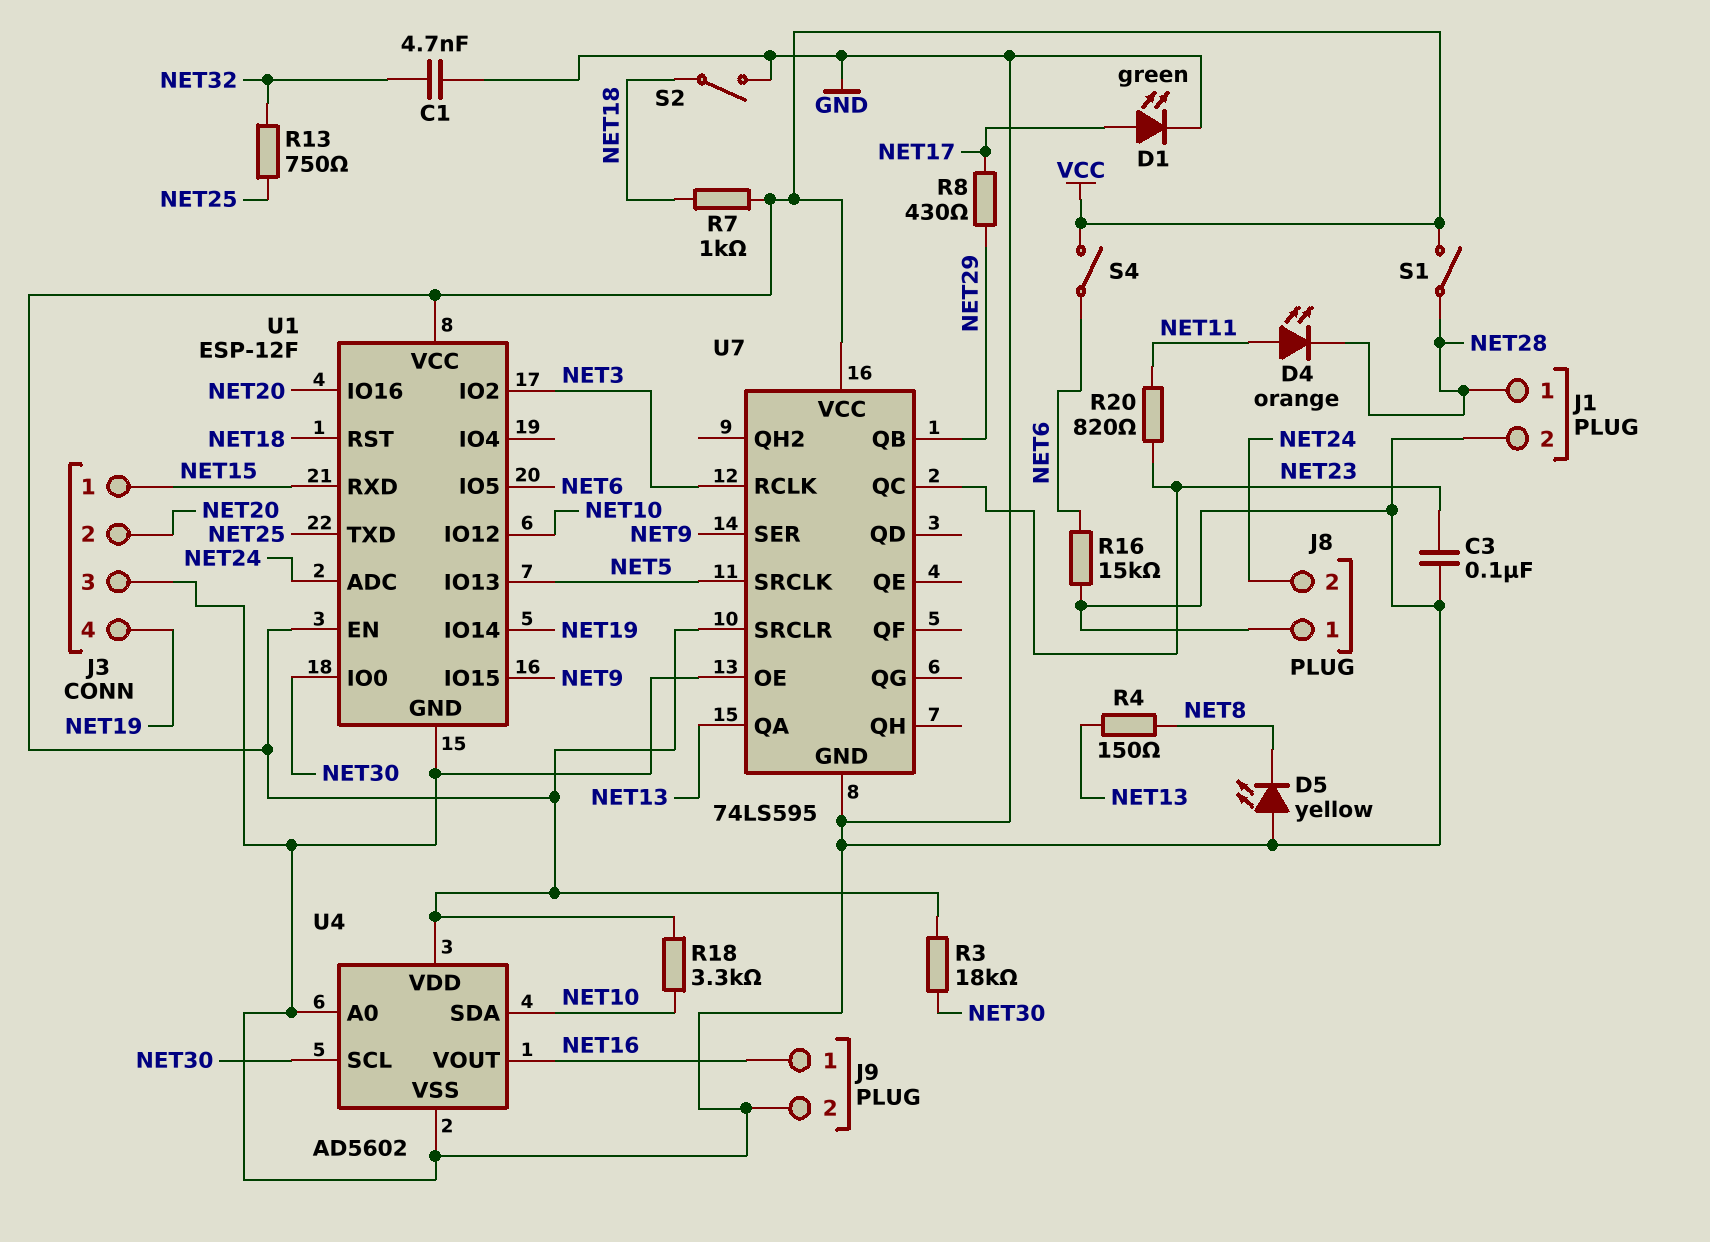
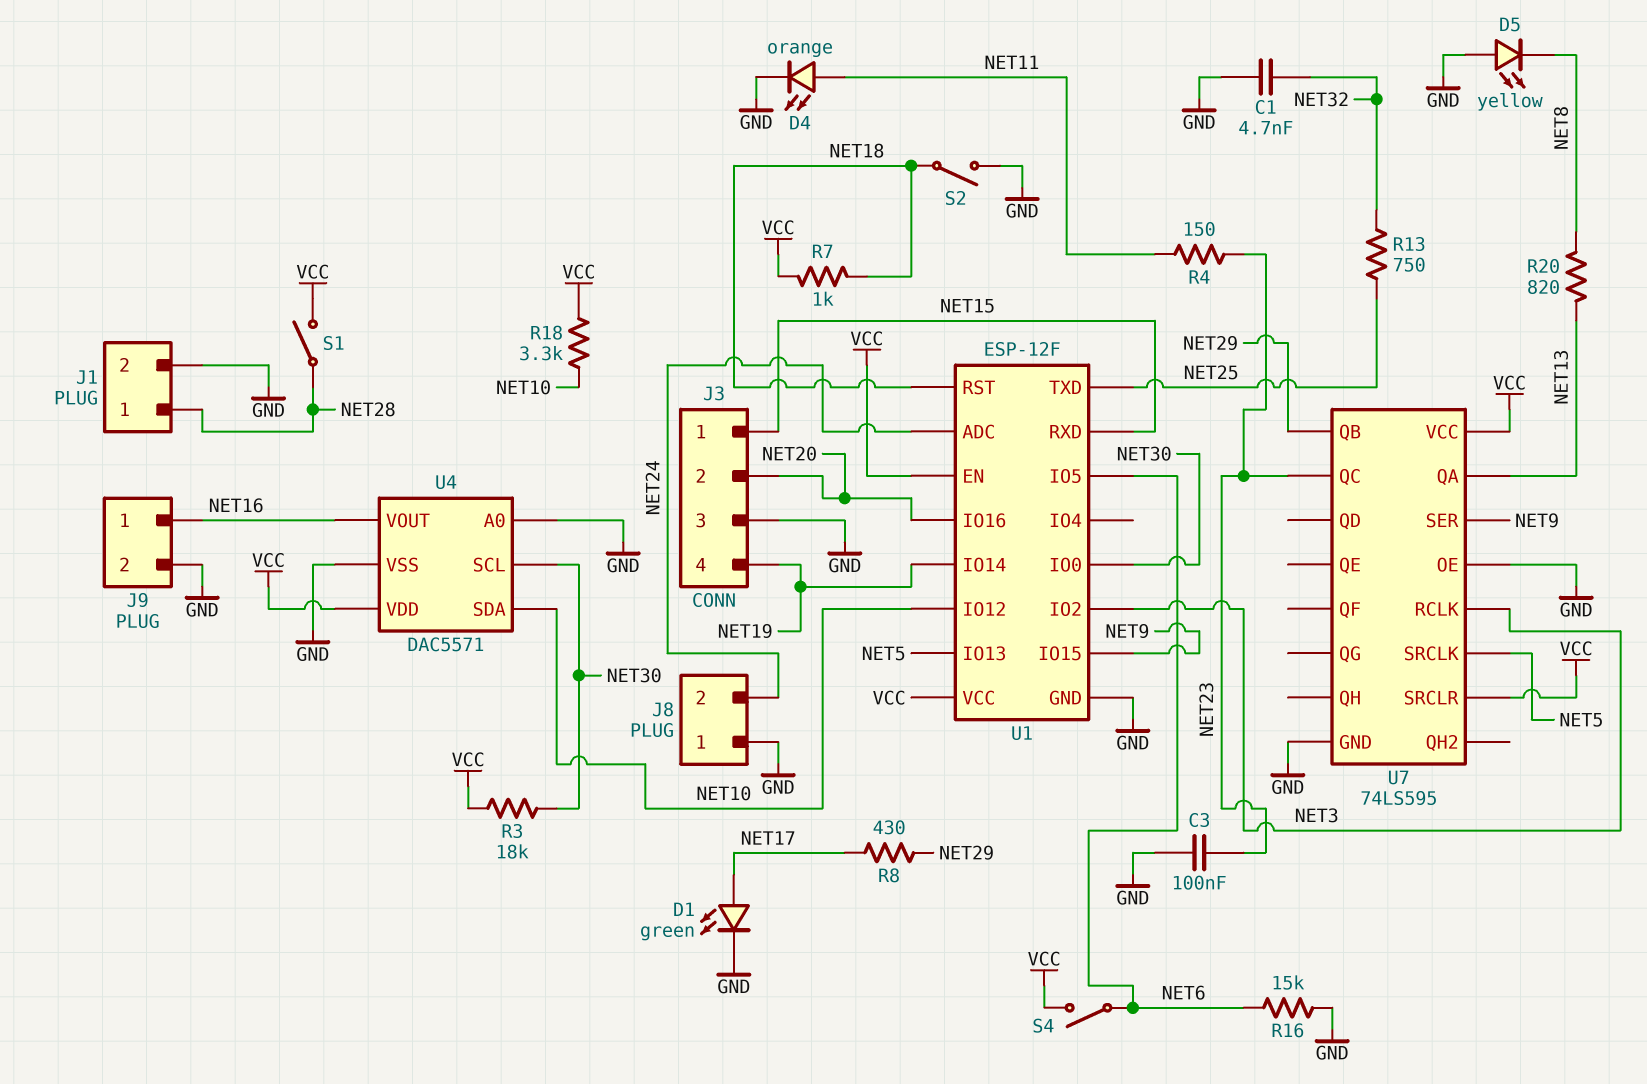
D4: LED orange (A NET11, K NET28) -> LED orange (A NET11, K GND)
R4: 150 (NET8, NET13) -> 150 (NET11, NET23)
R20: 820 (NET11, NET23) -> 820 (NET8, NET13)
U4: AD5602 -> DAC5571

